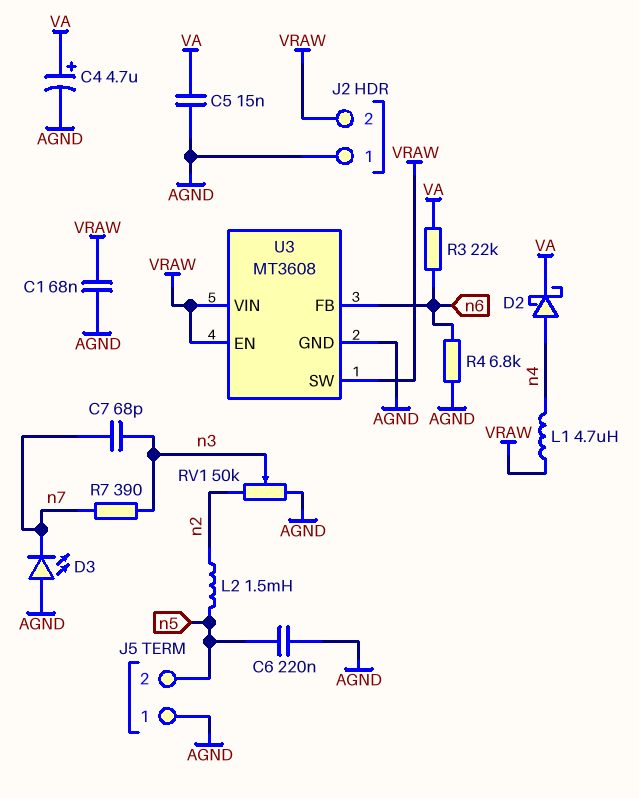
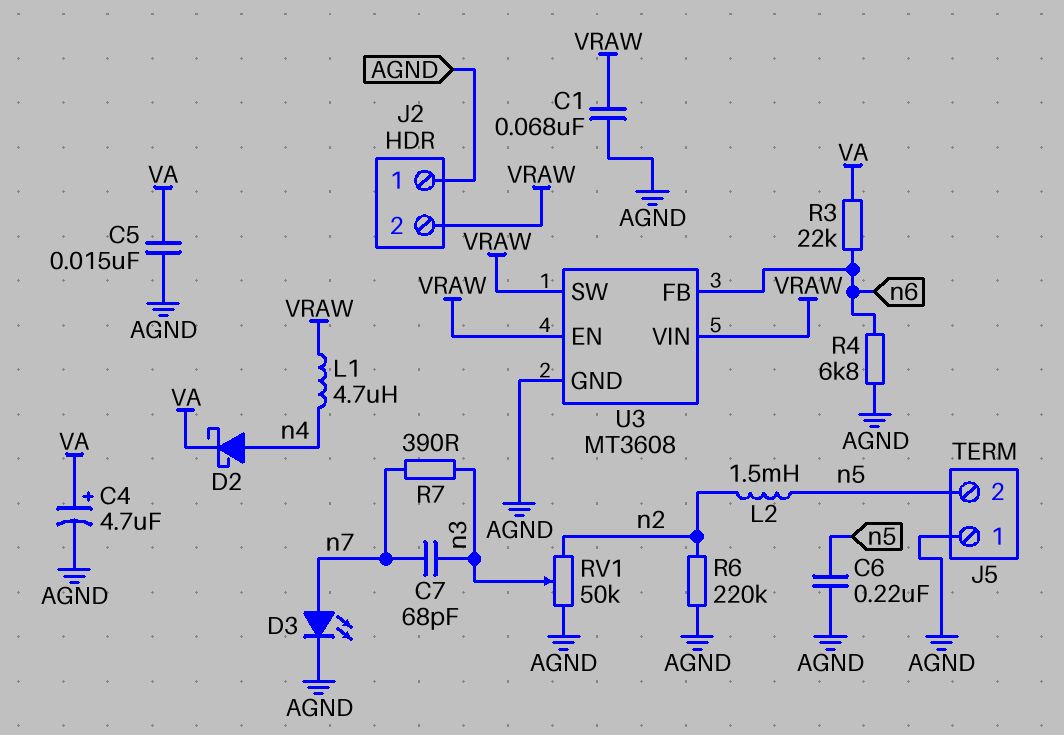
D3: LED (A AGND, K n7) -> LED (A n7, K AGND)
R6: none -> 220k (AGND, n2)

